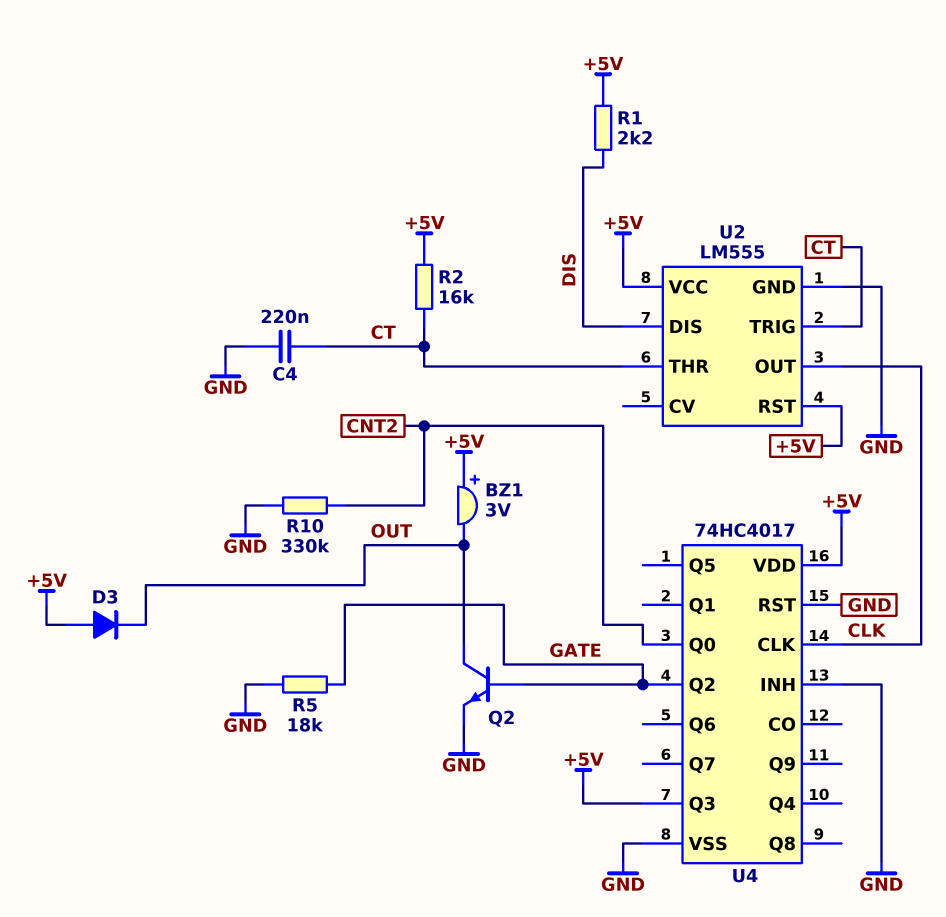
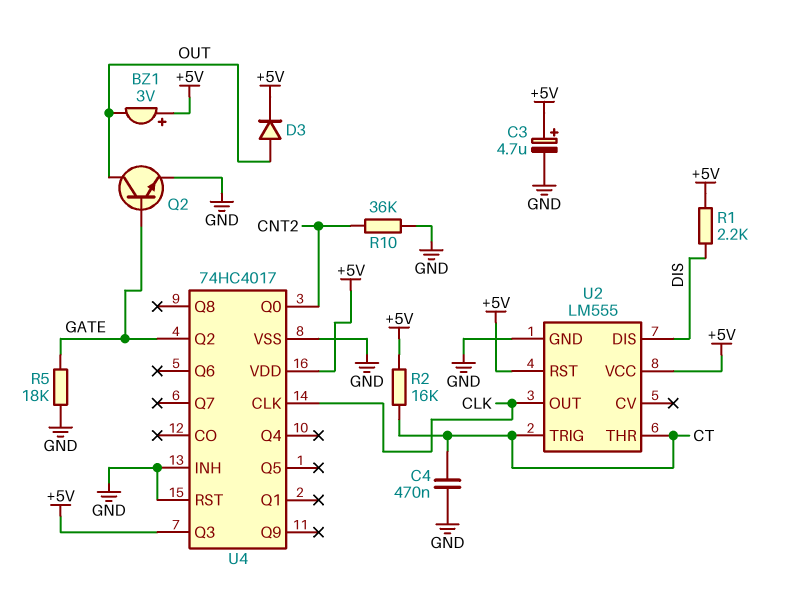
C3: none -> 4.7uF (plus +5V, minus GND)
C4: 220nF (CT, GND) -> 470nF (CT, GND)
D3: diode (A +5V, K OUT) -> diode (A OUT, K +5V)
R10: 330k (CNT2, GND) -> 36k (CNT2, GND)

